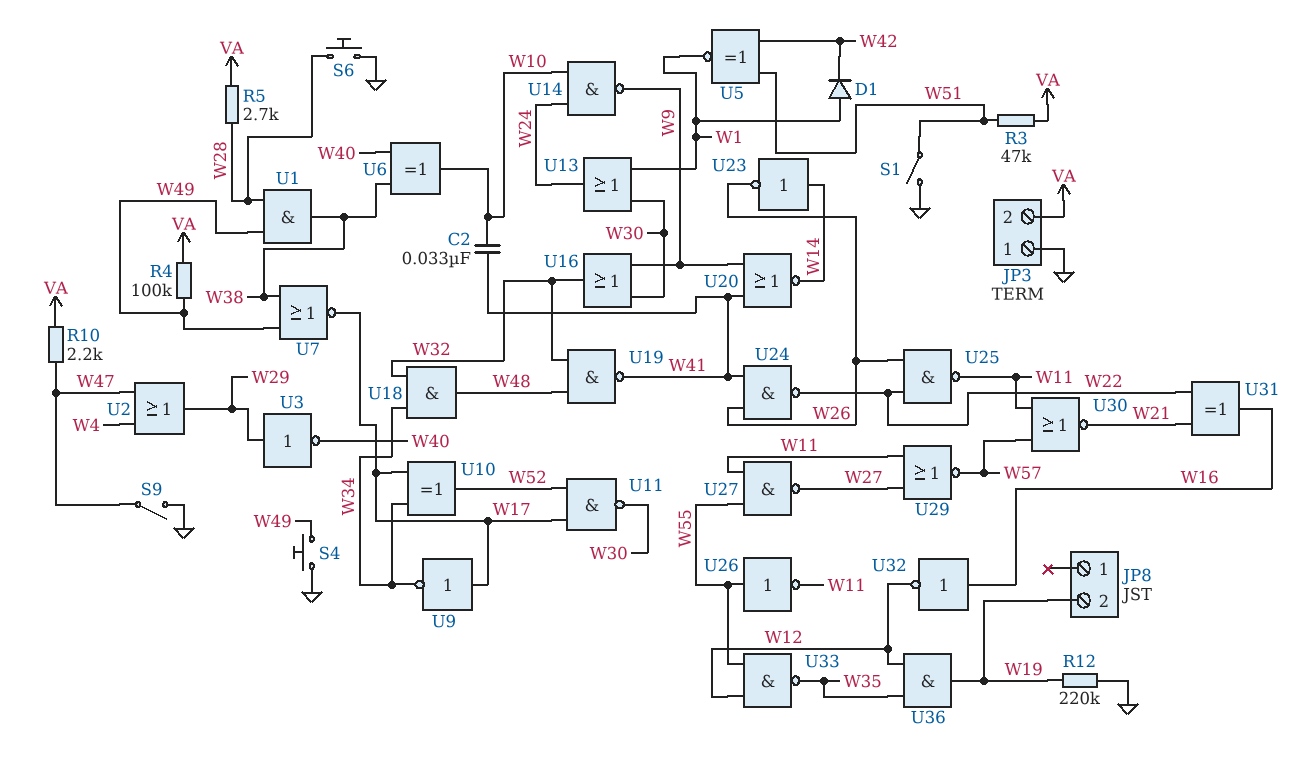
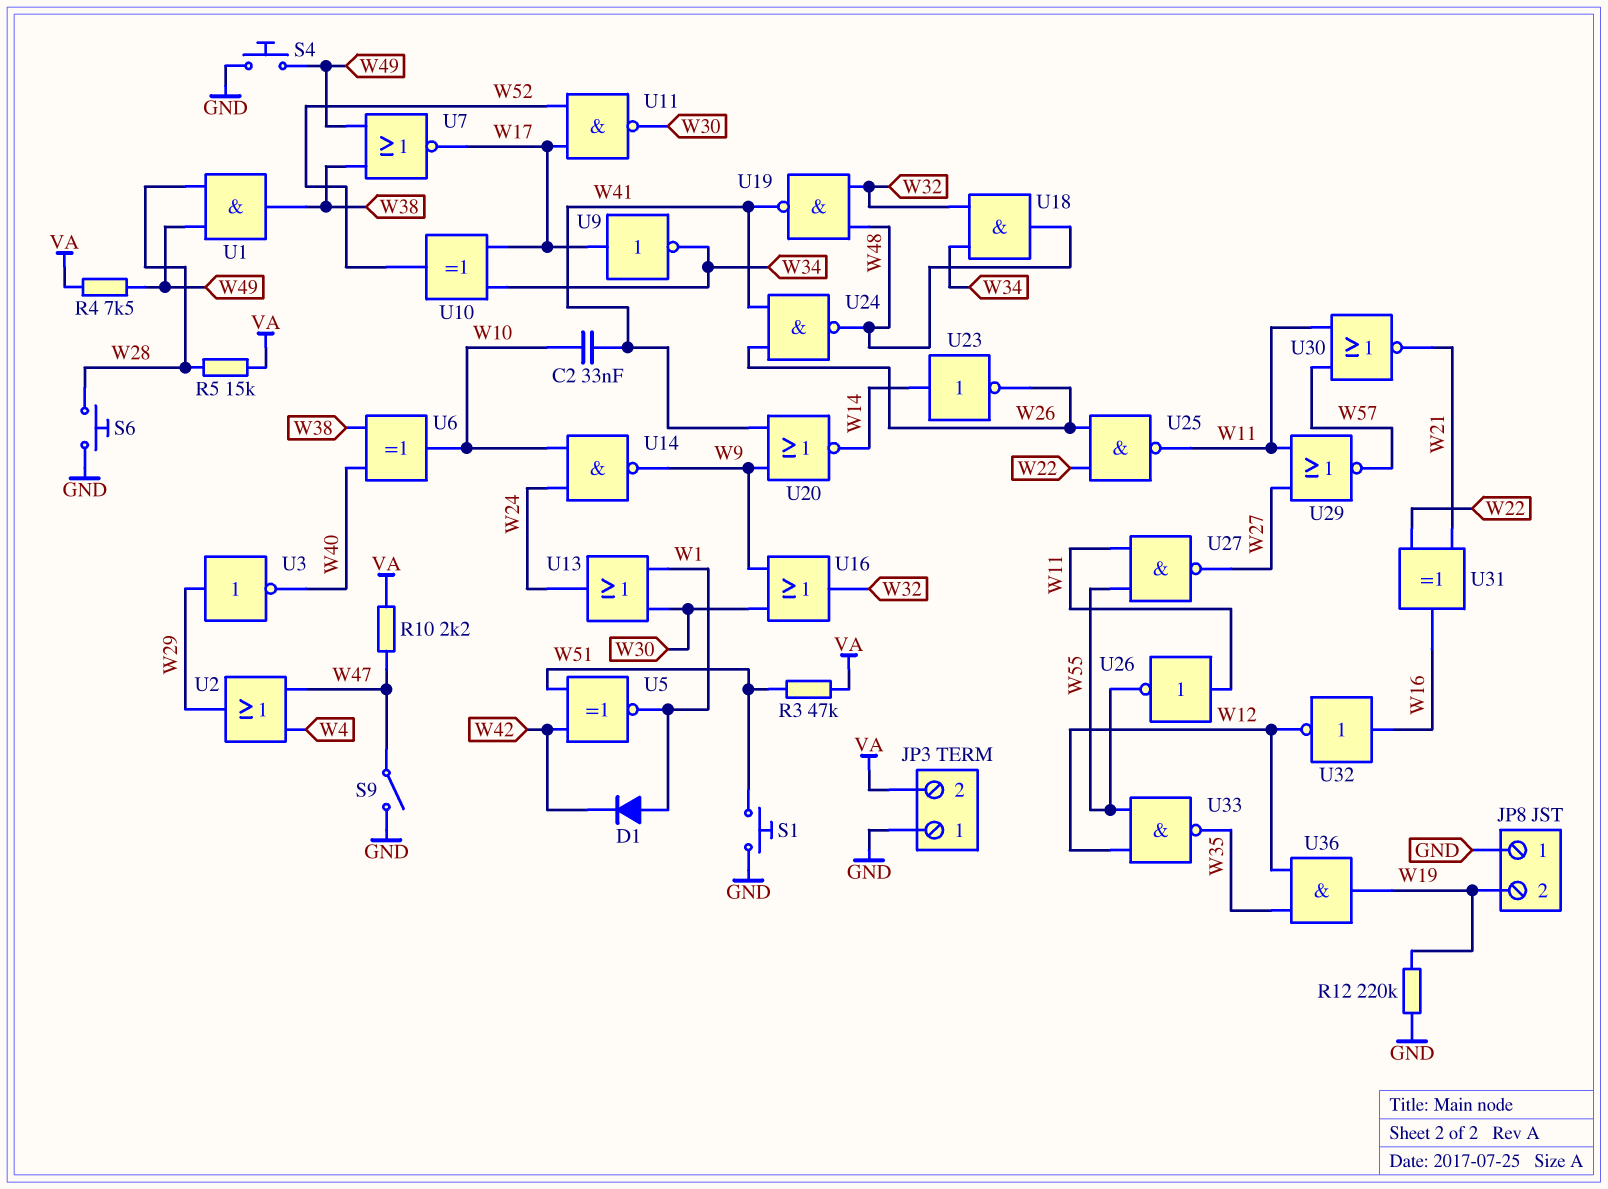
JP8 pin 1: none -> GND
R4: 100k (VA, W49) -> 7.5k (VA, W49)
R5: 2.7k (VA, W28) -> 15k (VA, W28)
S1: switch (GND, W51) -> button (GND, W51)
U24: NAND (in W26, in W41, out W22) -> NAND (in W26, in W41, out W48)
U26: NOT (in W55, out W11) -> NOT (in W11, out W55)

